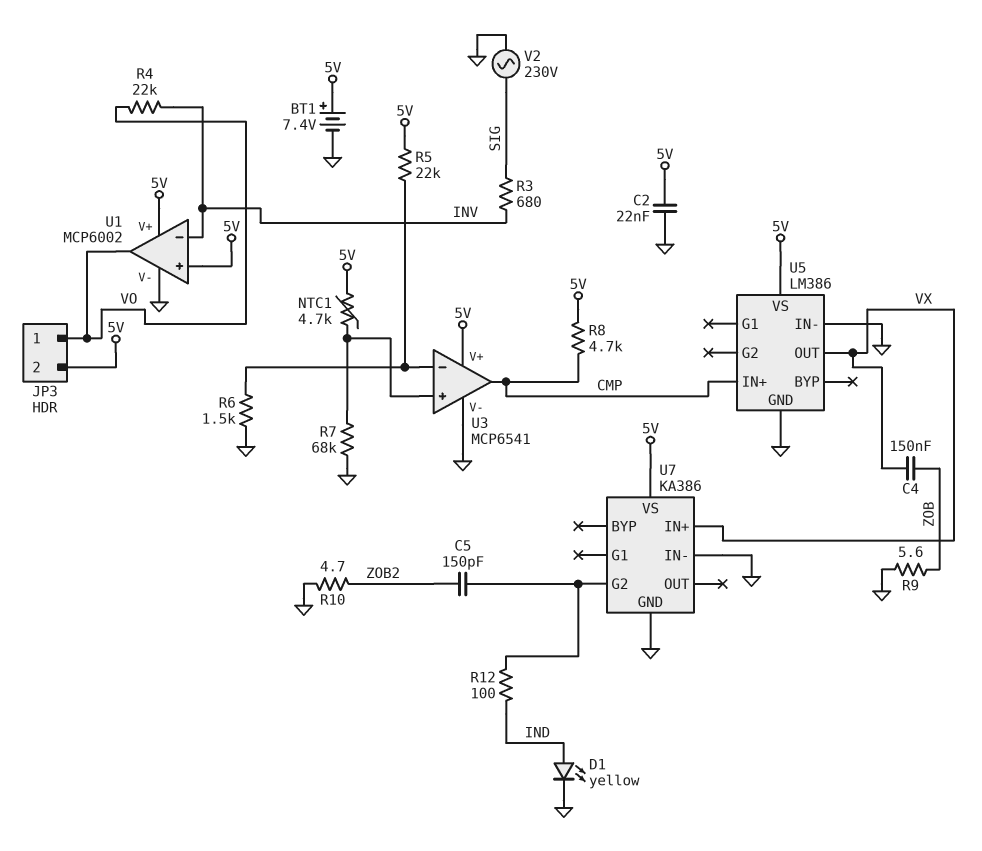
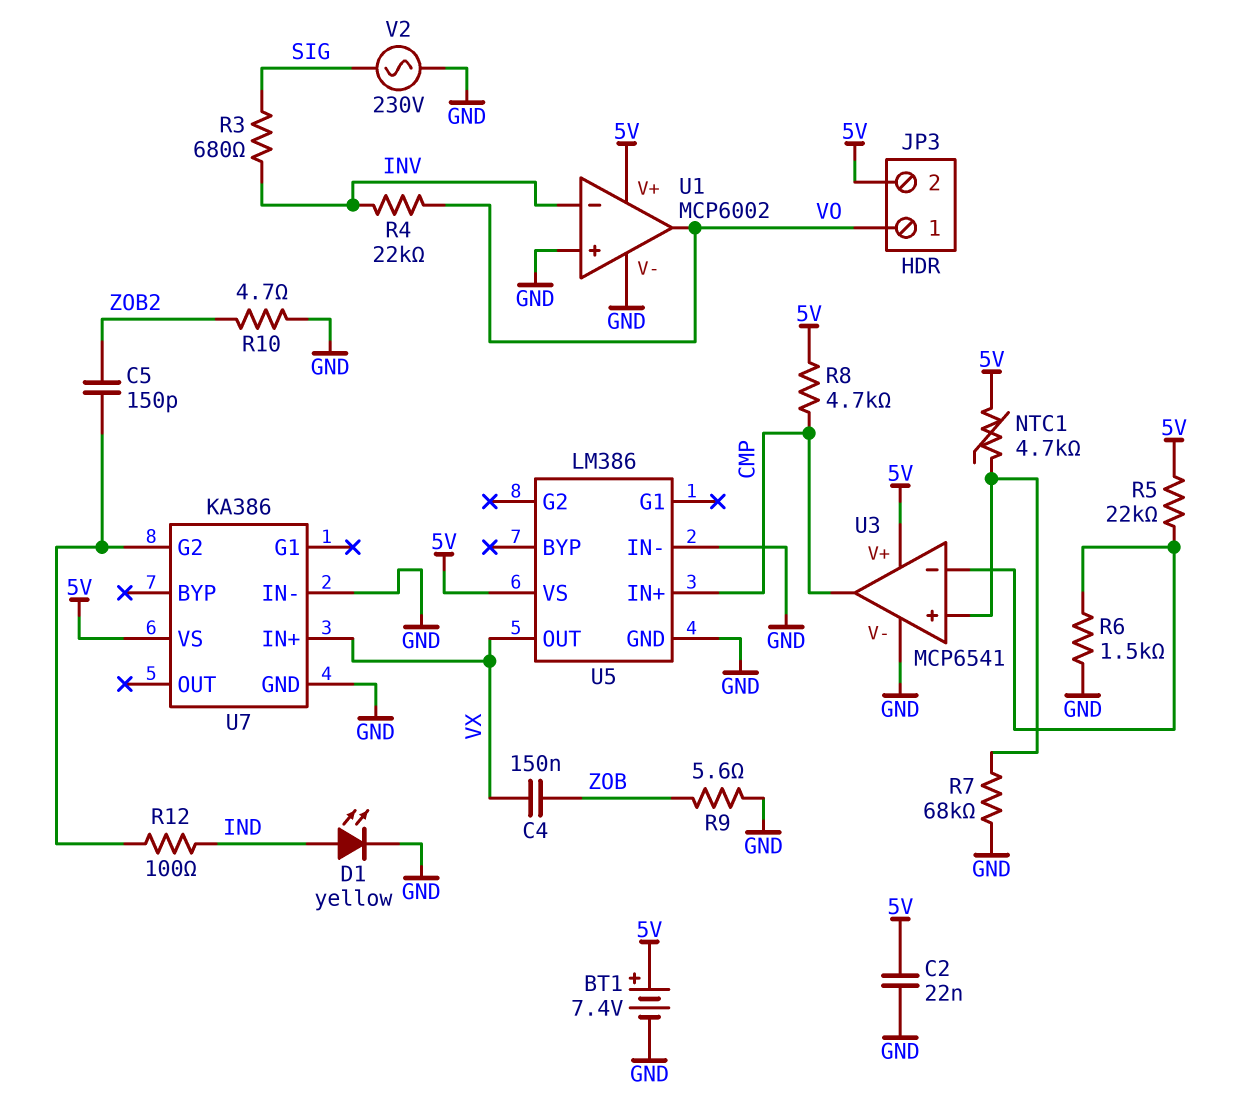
U1 pin in+: 5V -> GND

